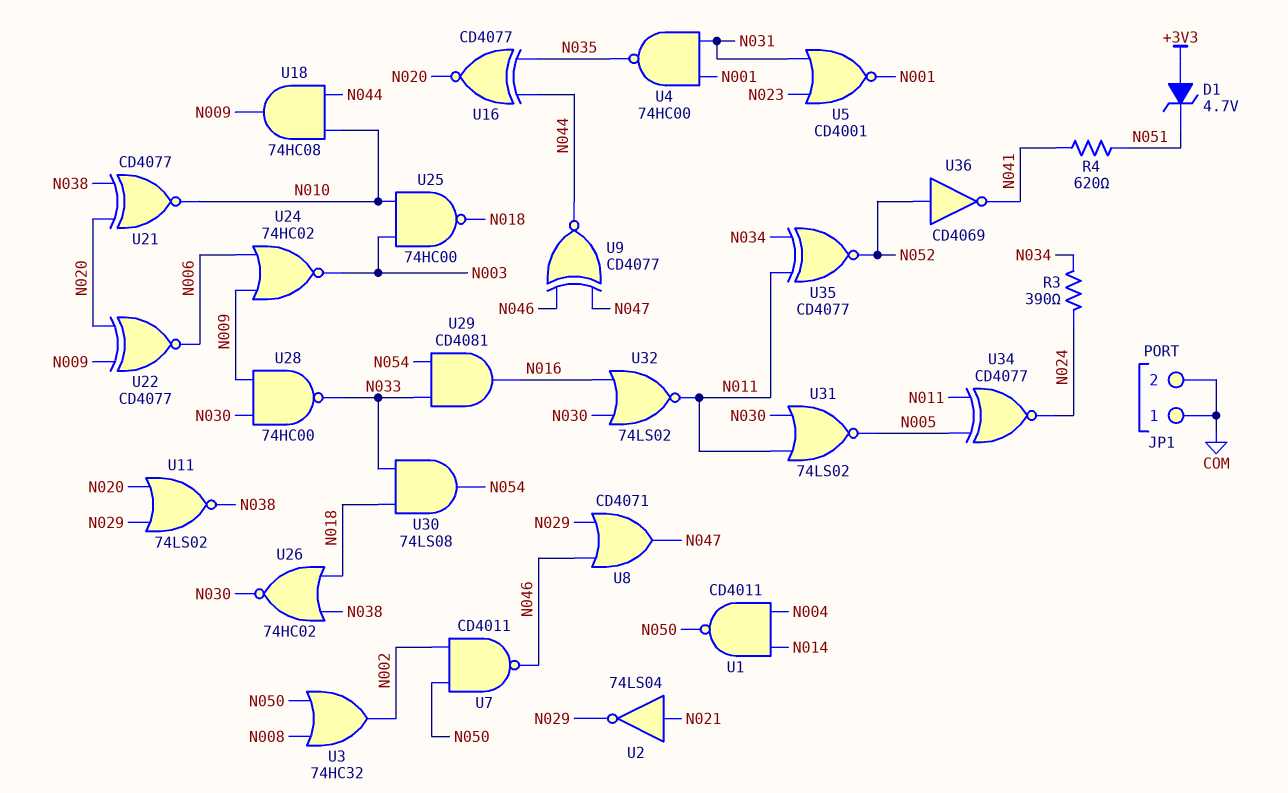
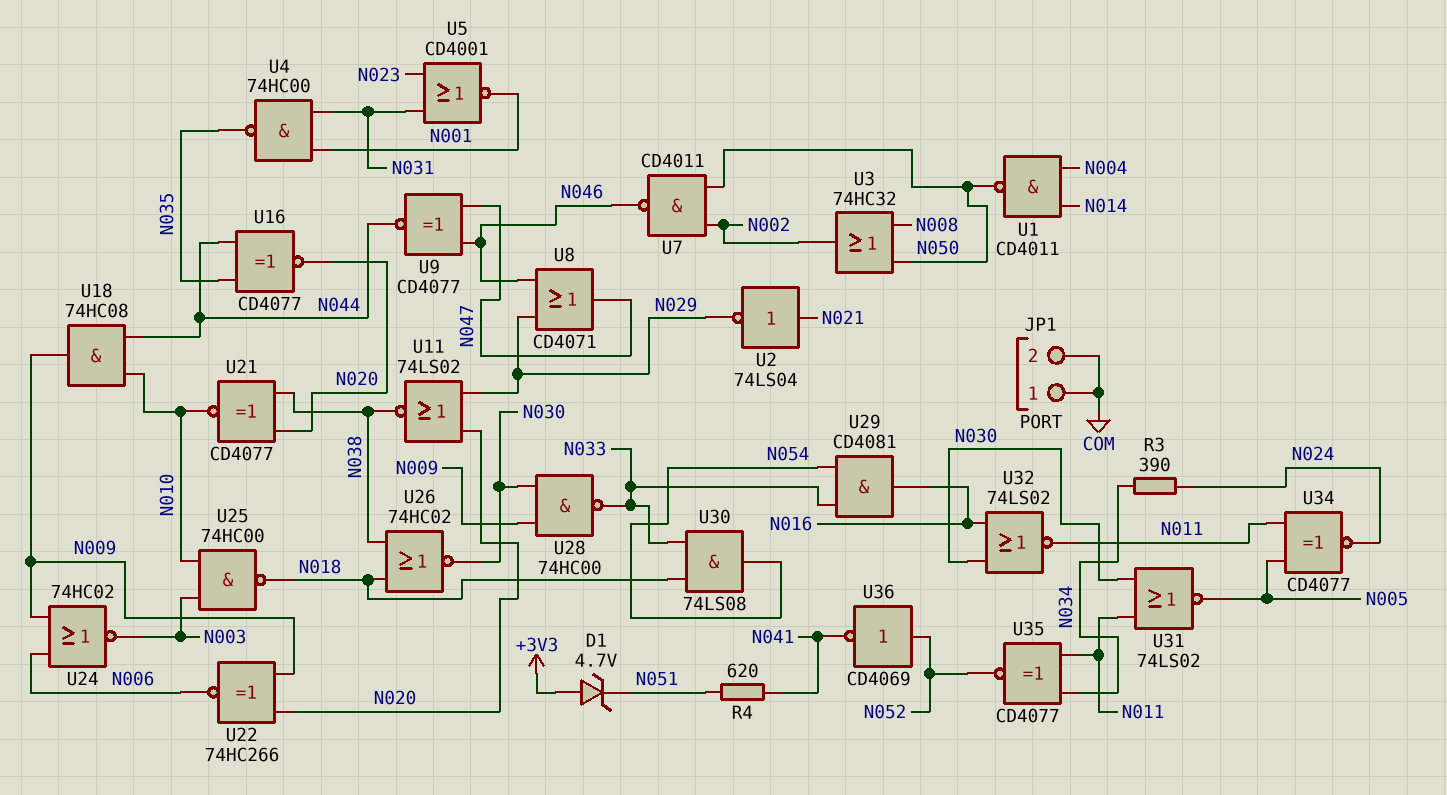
U22: XNOR CD4077 (in N009, in N020, out N006) -> XNOR 74HC266 (in N009, in N020, out N006)

